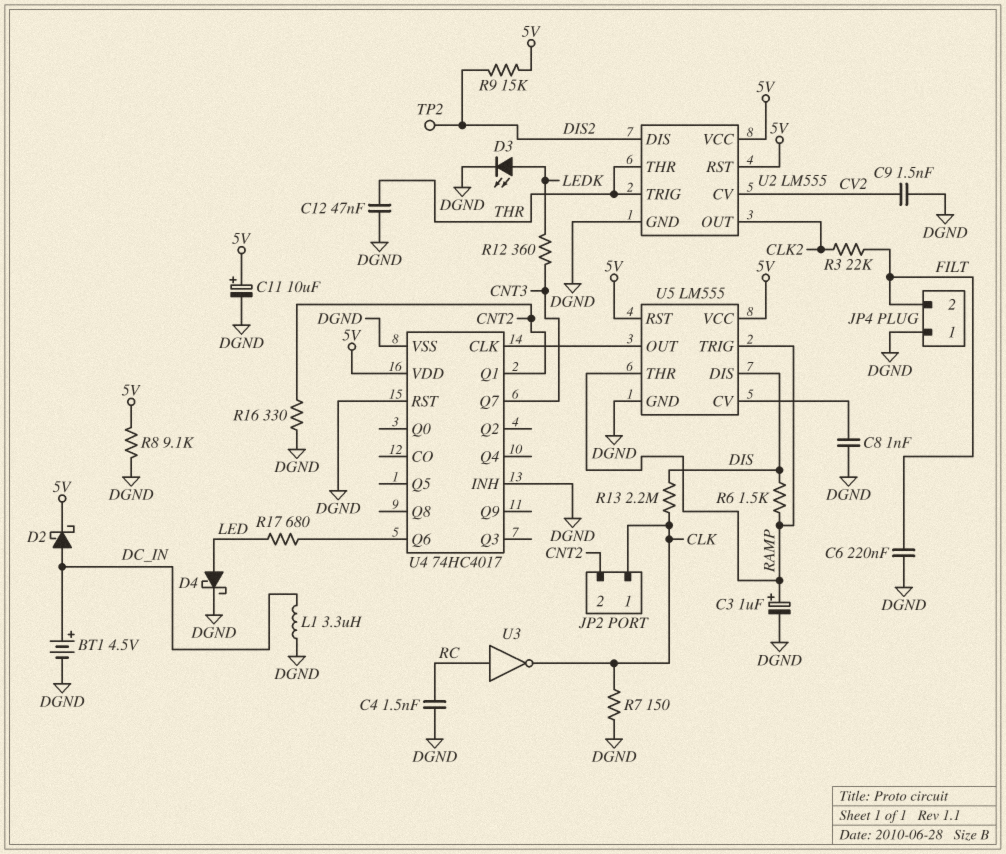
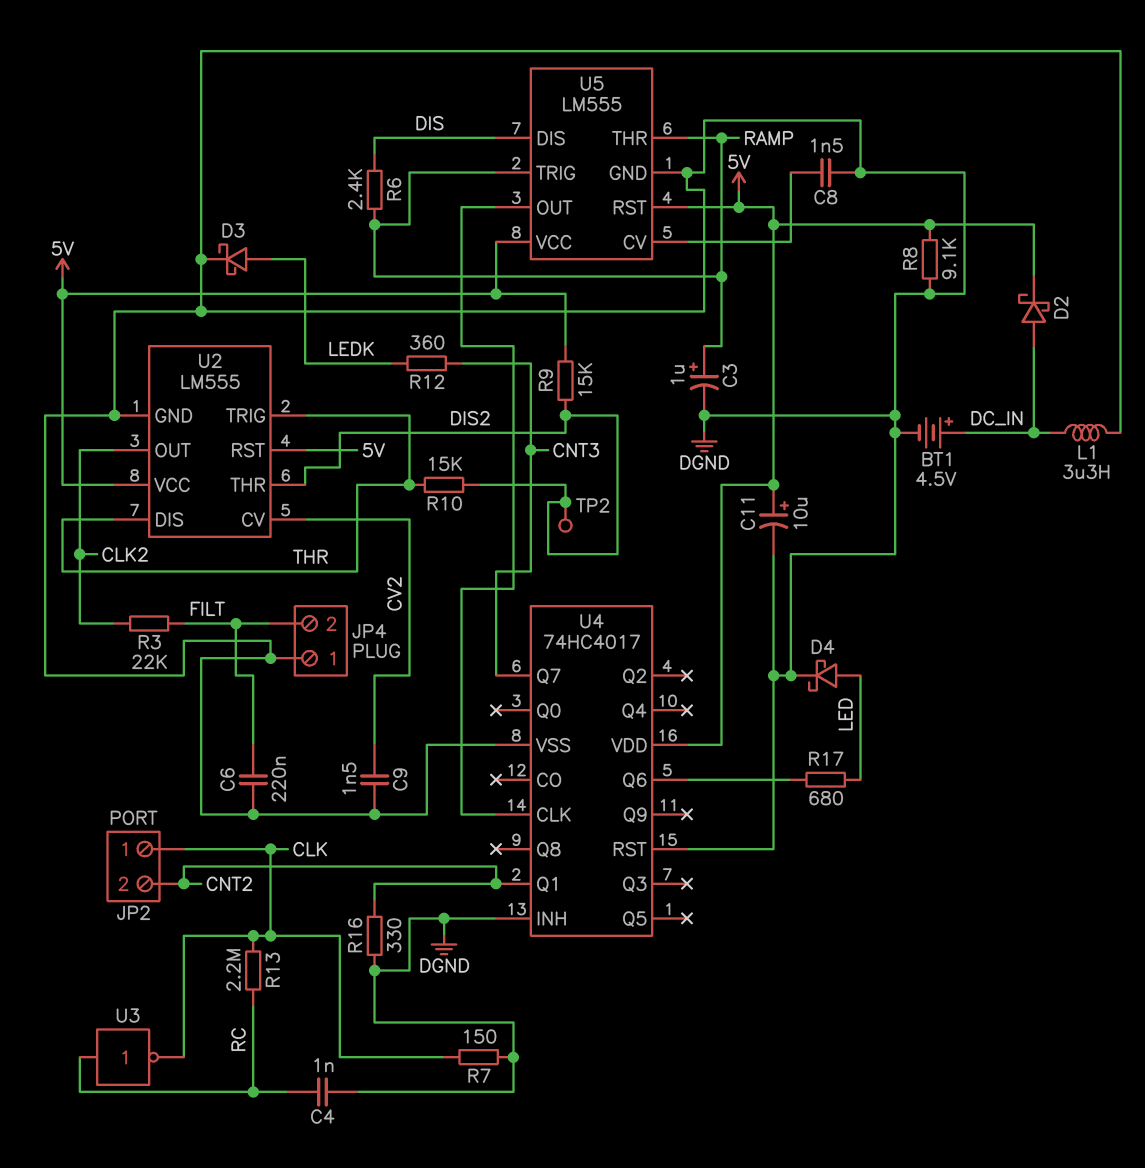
C4: 1.5nF (DGND, RC) -> 1nF (DGND, RC)
C8: 1nF (DGND, U5/CV) -> 1.5nF (DGND, U5/CV)
C12: 47nF (DGND, THR) -> none
D3: LED (A LEDK, K DGND) -> schottky (A LEDK, K DGND)
R6: 1.5k (DIS, RAMP) -> 2.4k (DIS, RAMP)
R10: none -> 15k (DIS2, THR)
R13: 2.2M (CLK, DIS) -> 2.2M (CLK, RC)
U2 pin DIS: DIS2 -> THR
U2 pin THR: THR -> DIS2

